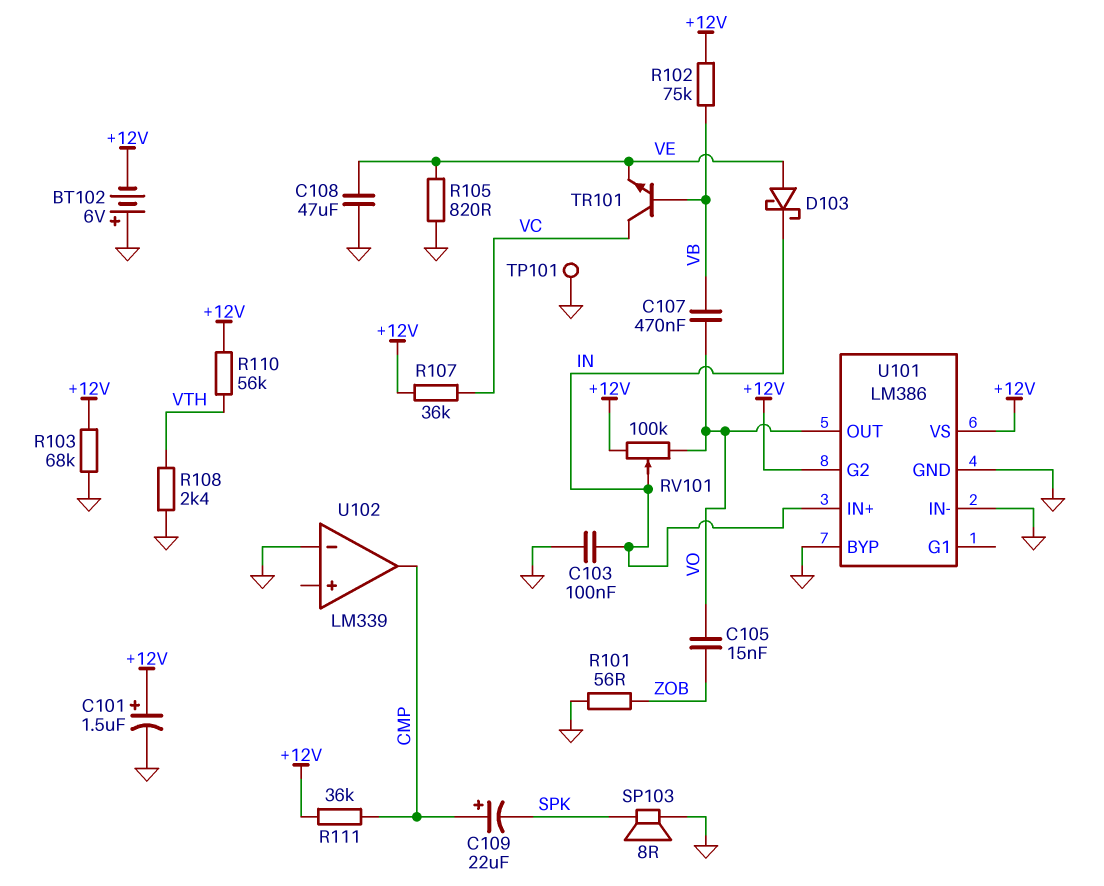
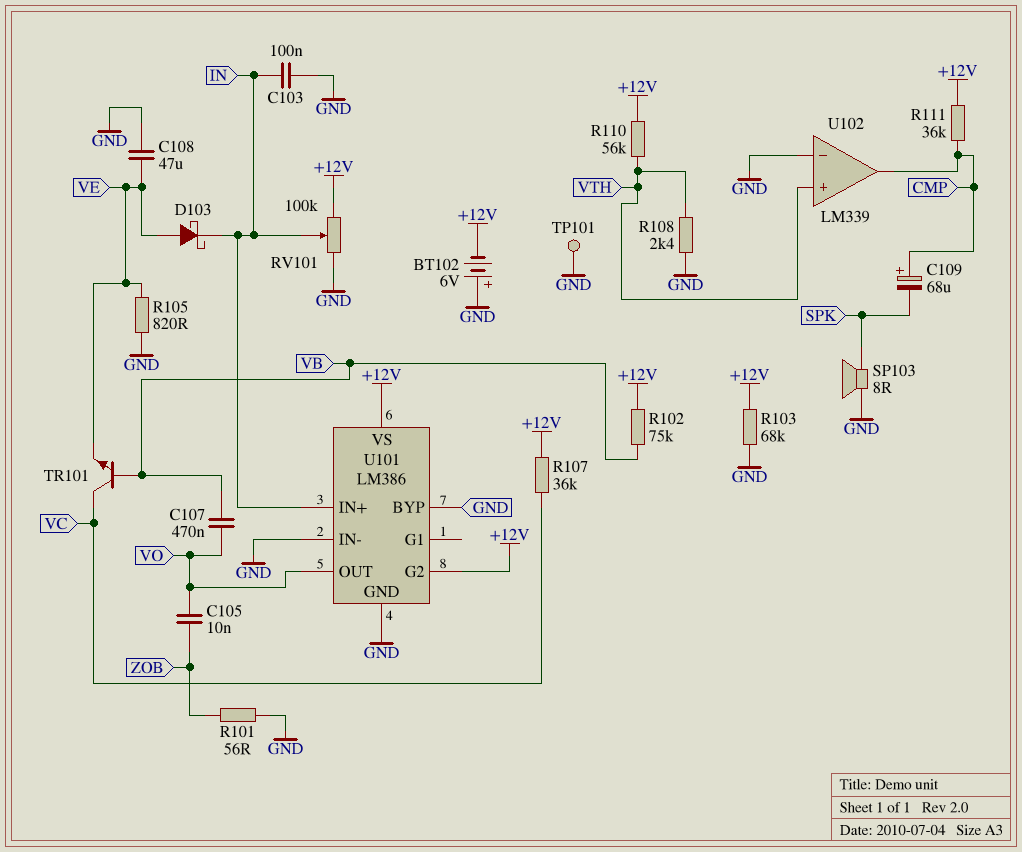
C101: 1.5uF (plus +12V, minus GND) -> none
C105: 15nF (VO, ZOB) -> 10nF (VO, ZOB)
C109: 22uF (plus CMP, minus SPK) -> 68uF (plus CMP, minus SPK)
RV101: 100k (+12V, VO, wiper IN) -> 100k (+12V, GND, wiper IN)
U102 pin in+: none -> VTH

